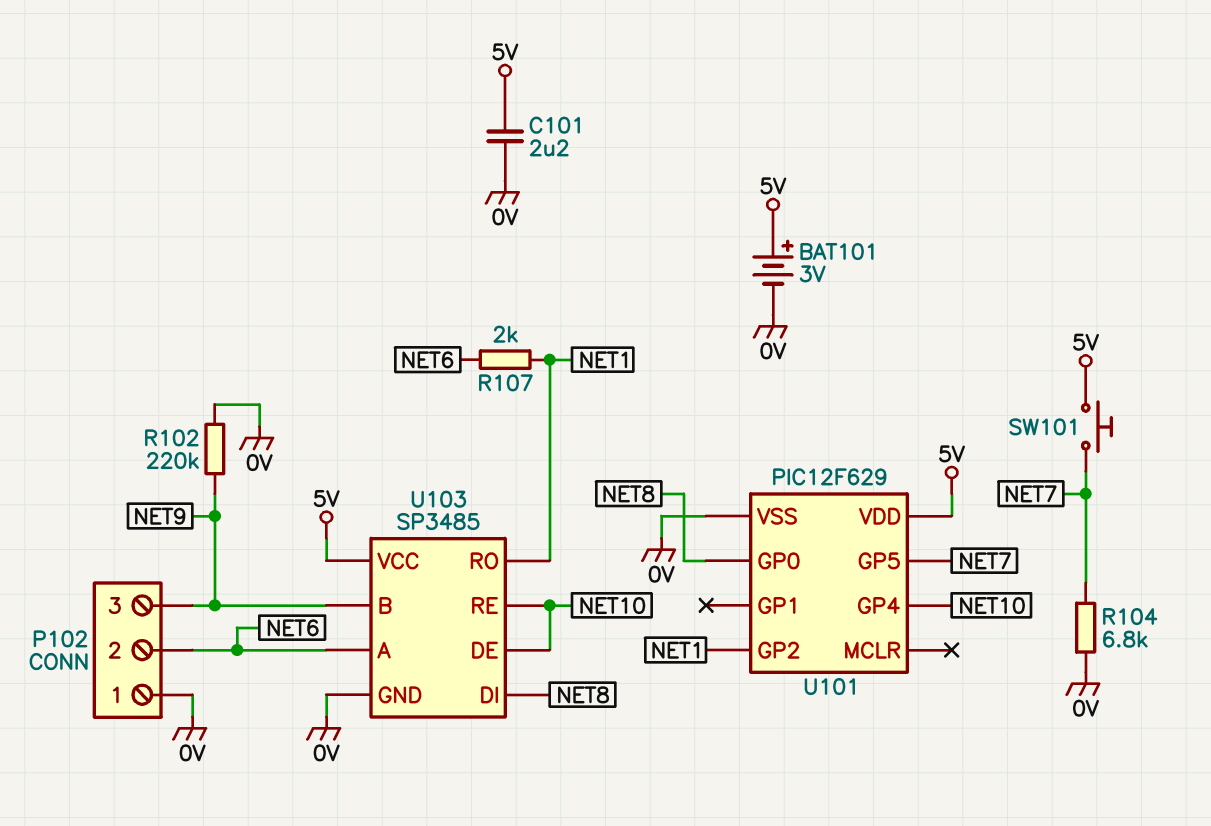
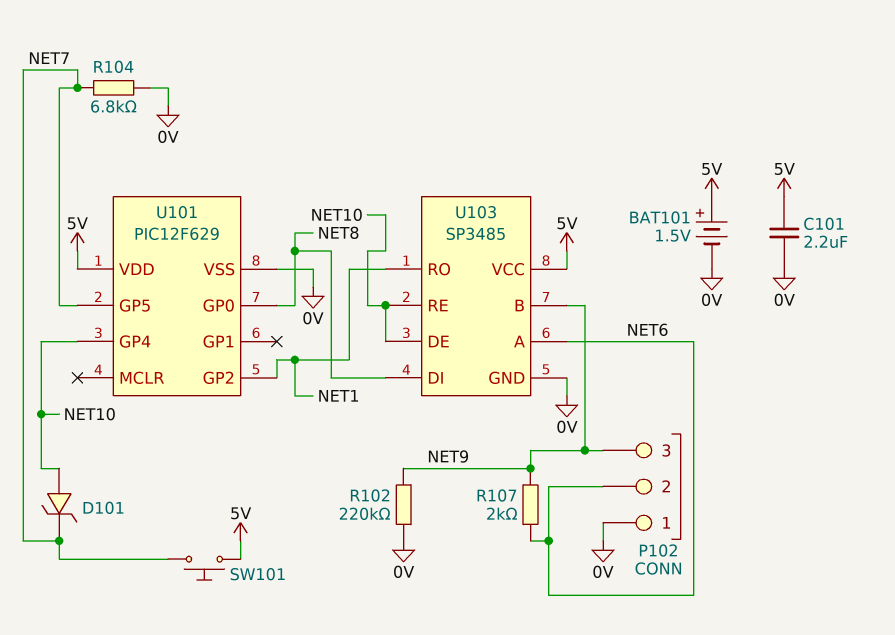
BAT101: 3V (plus 5V, minus 0V) -> 1.5V (plus 5V, minus 0V)
D101: none -> zener (A NET10, K NET7)
R107: 2k (NET1, NET6) -> 2k (NET6, NET9)

